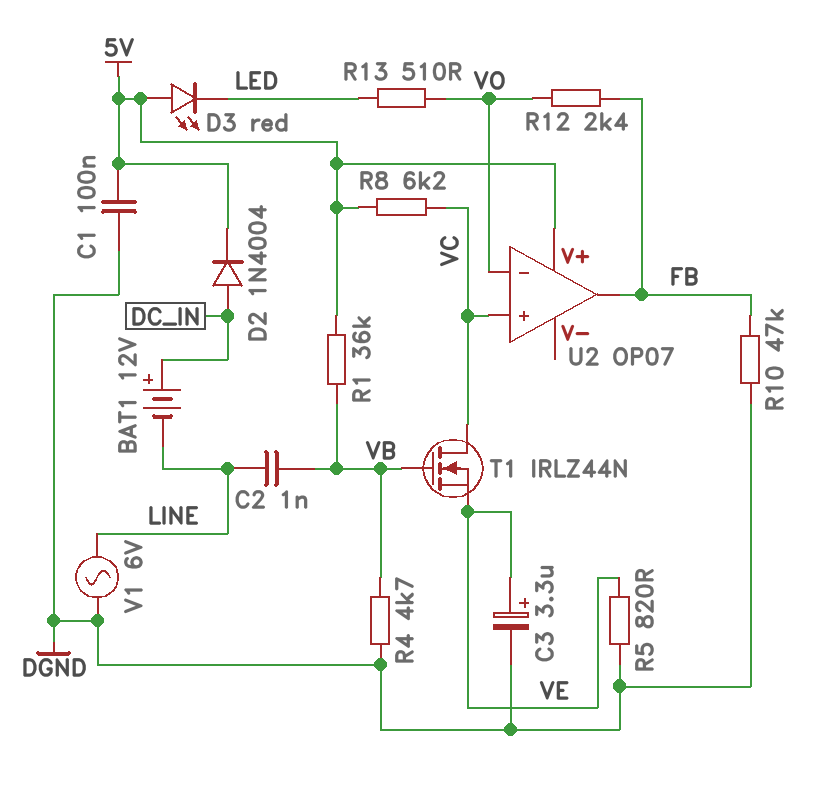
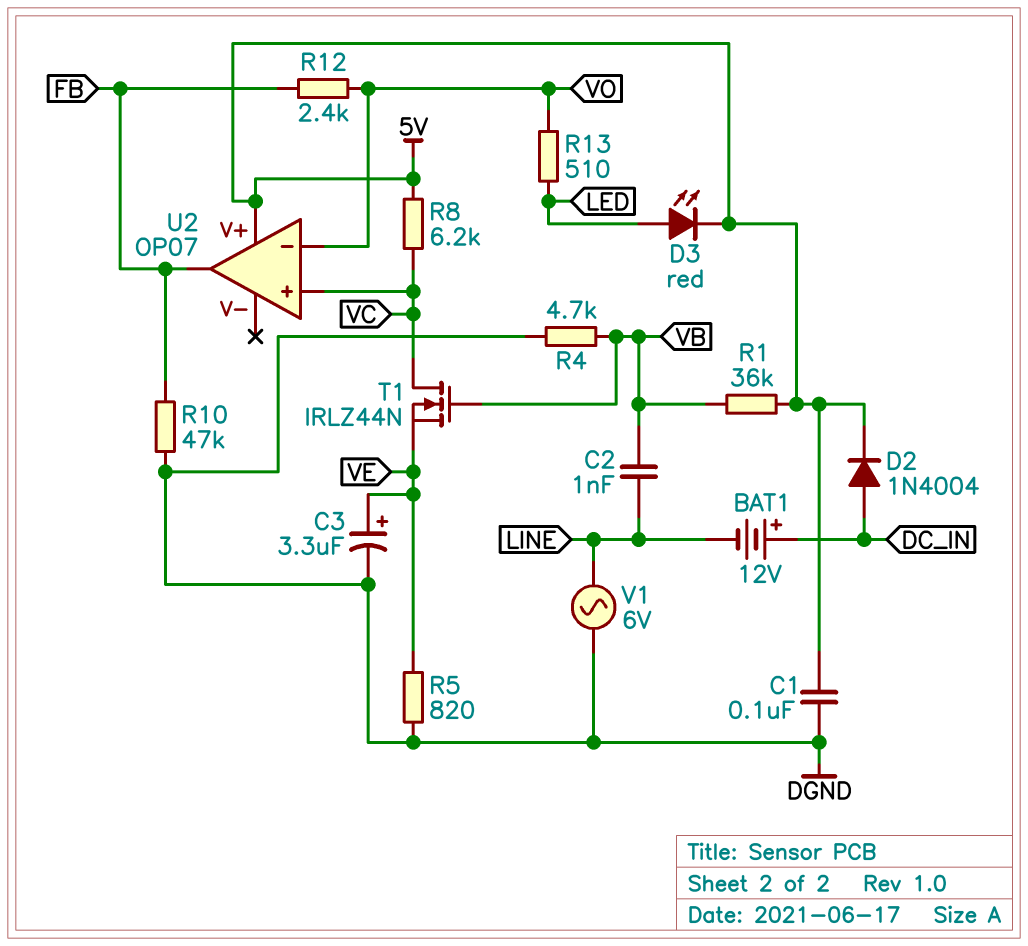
D3: LED red (A 5V, K LED) -> LED red (A LED, K 5V)

